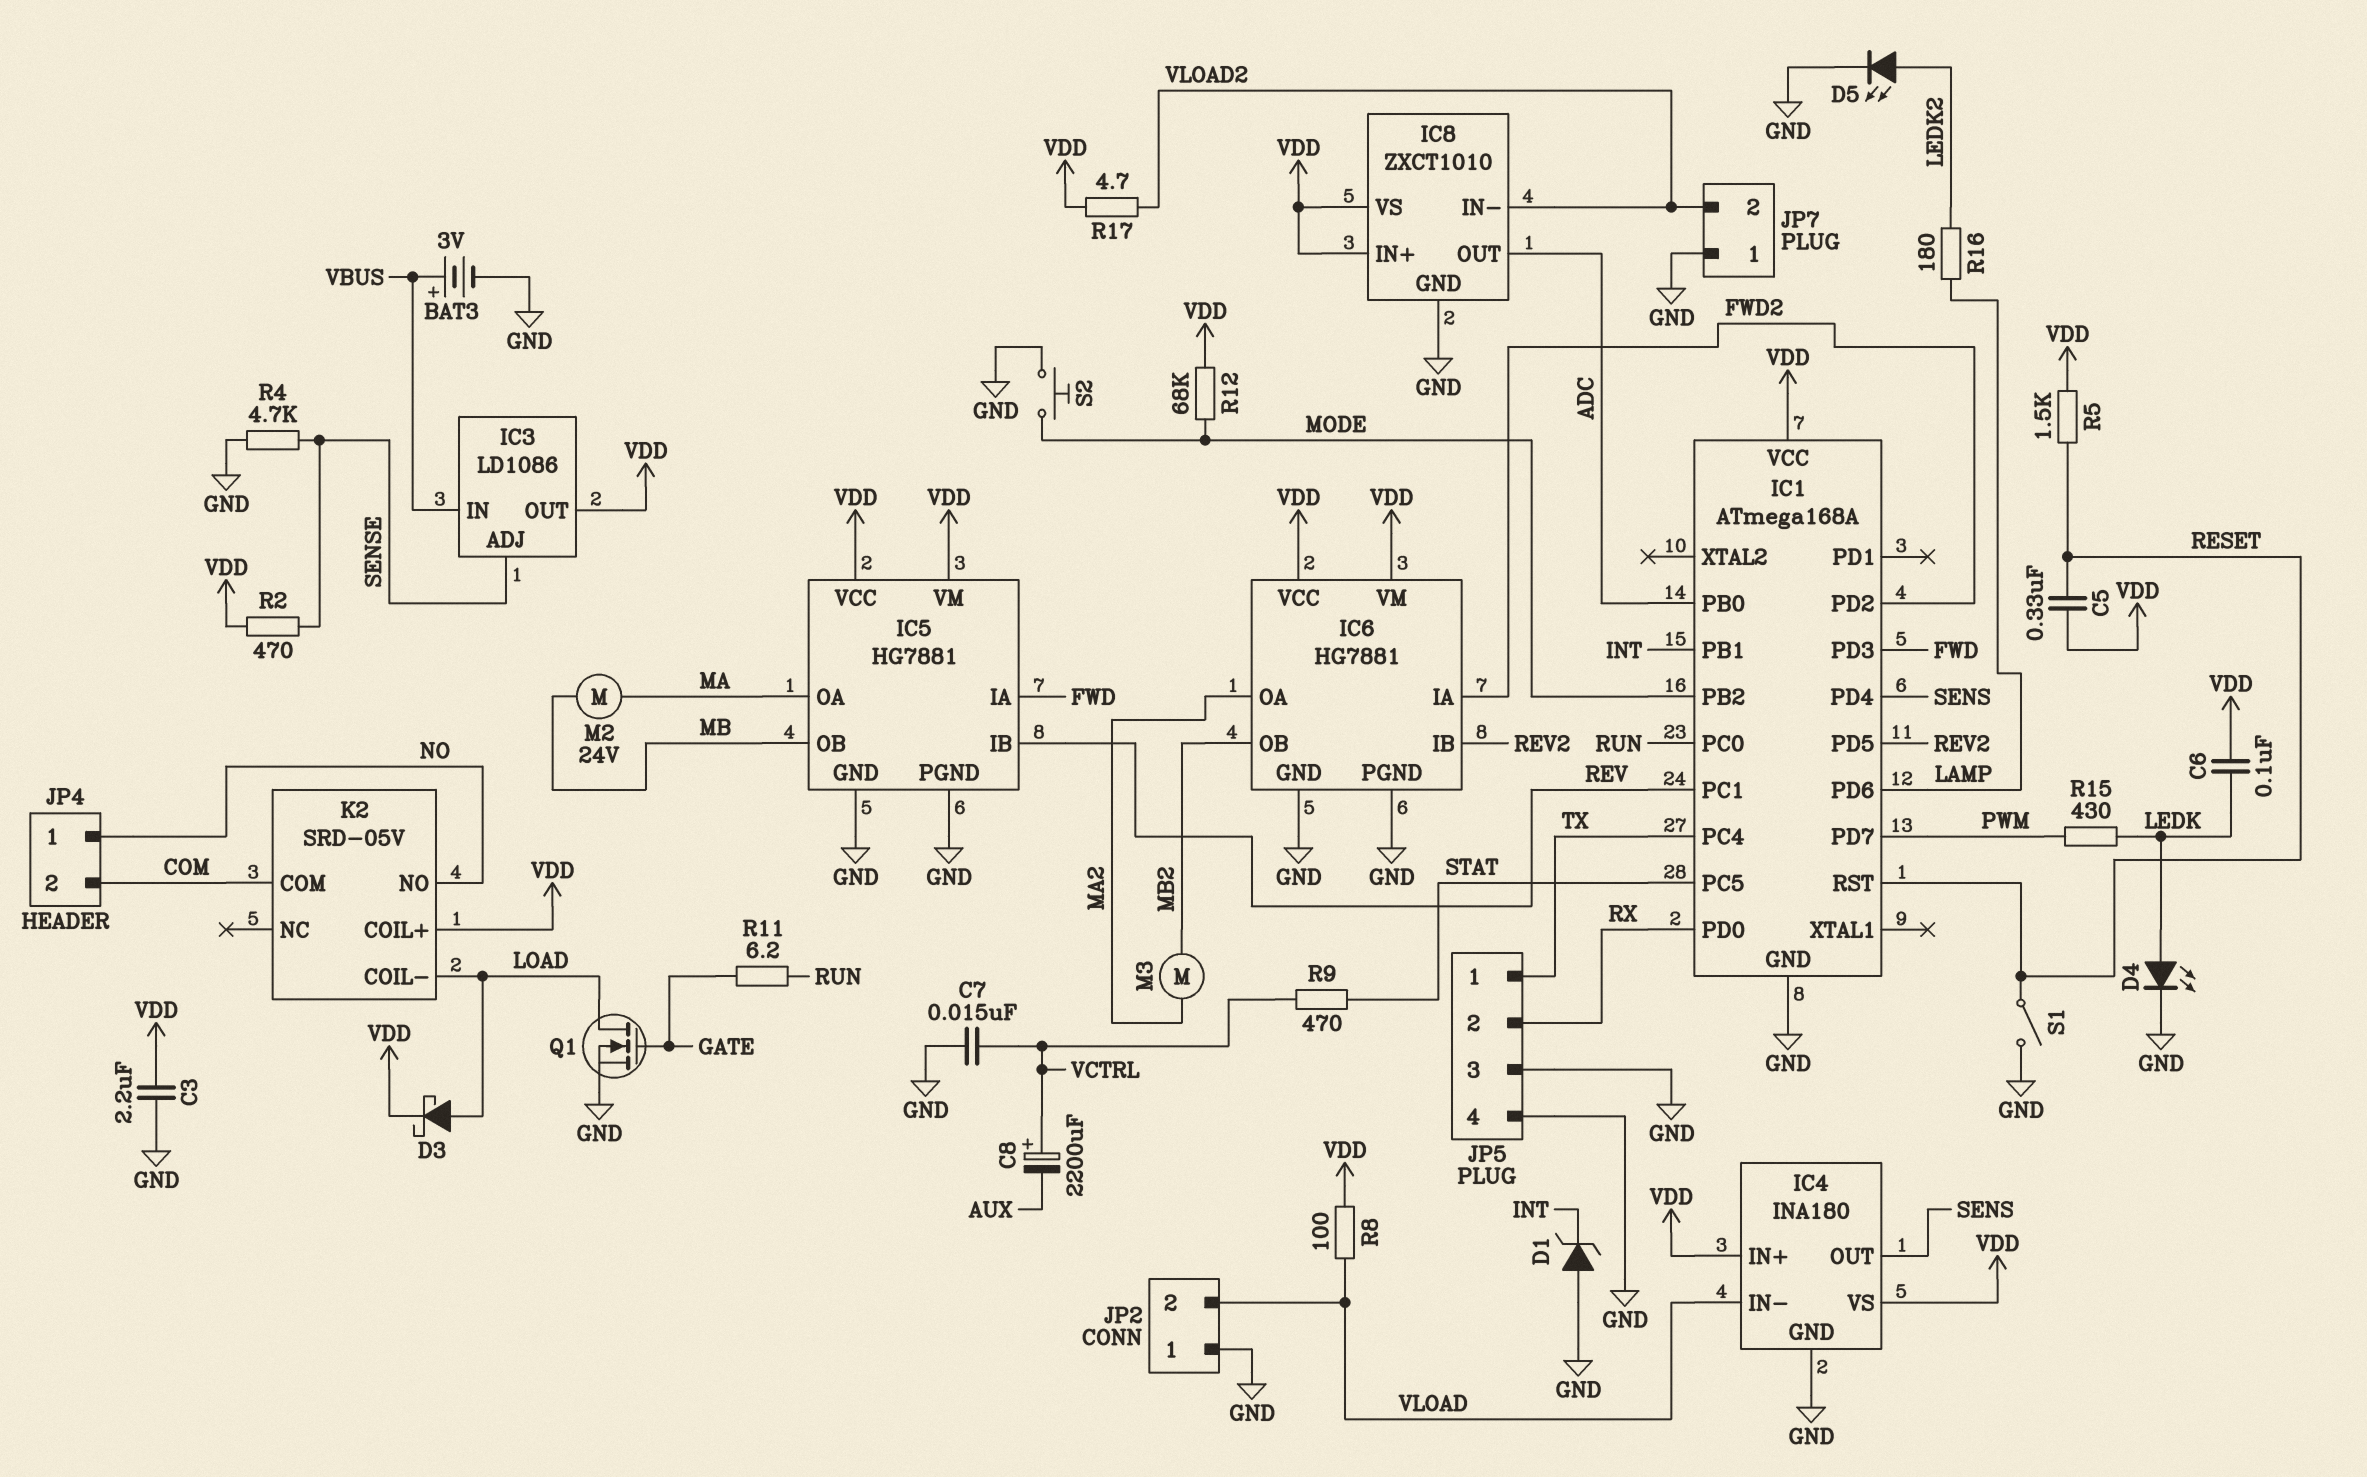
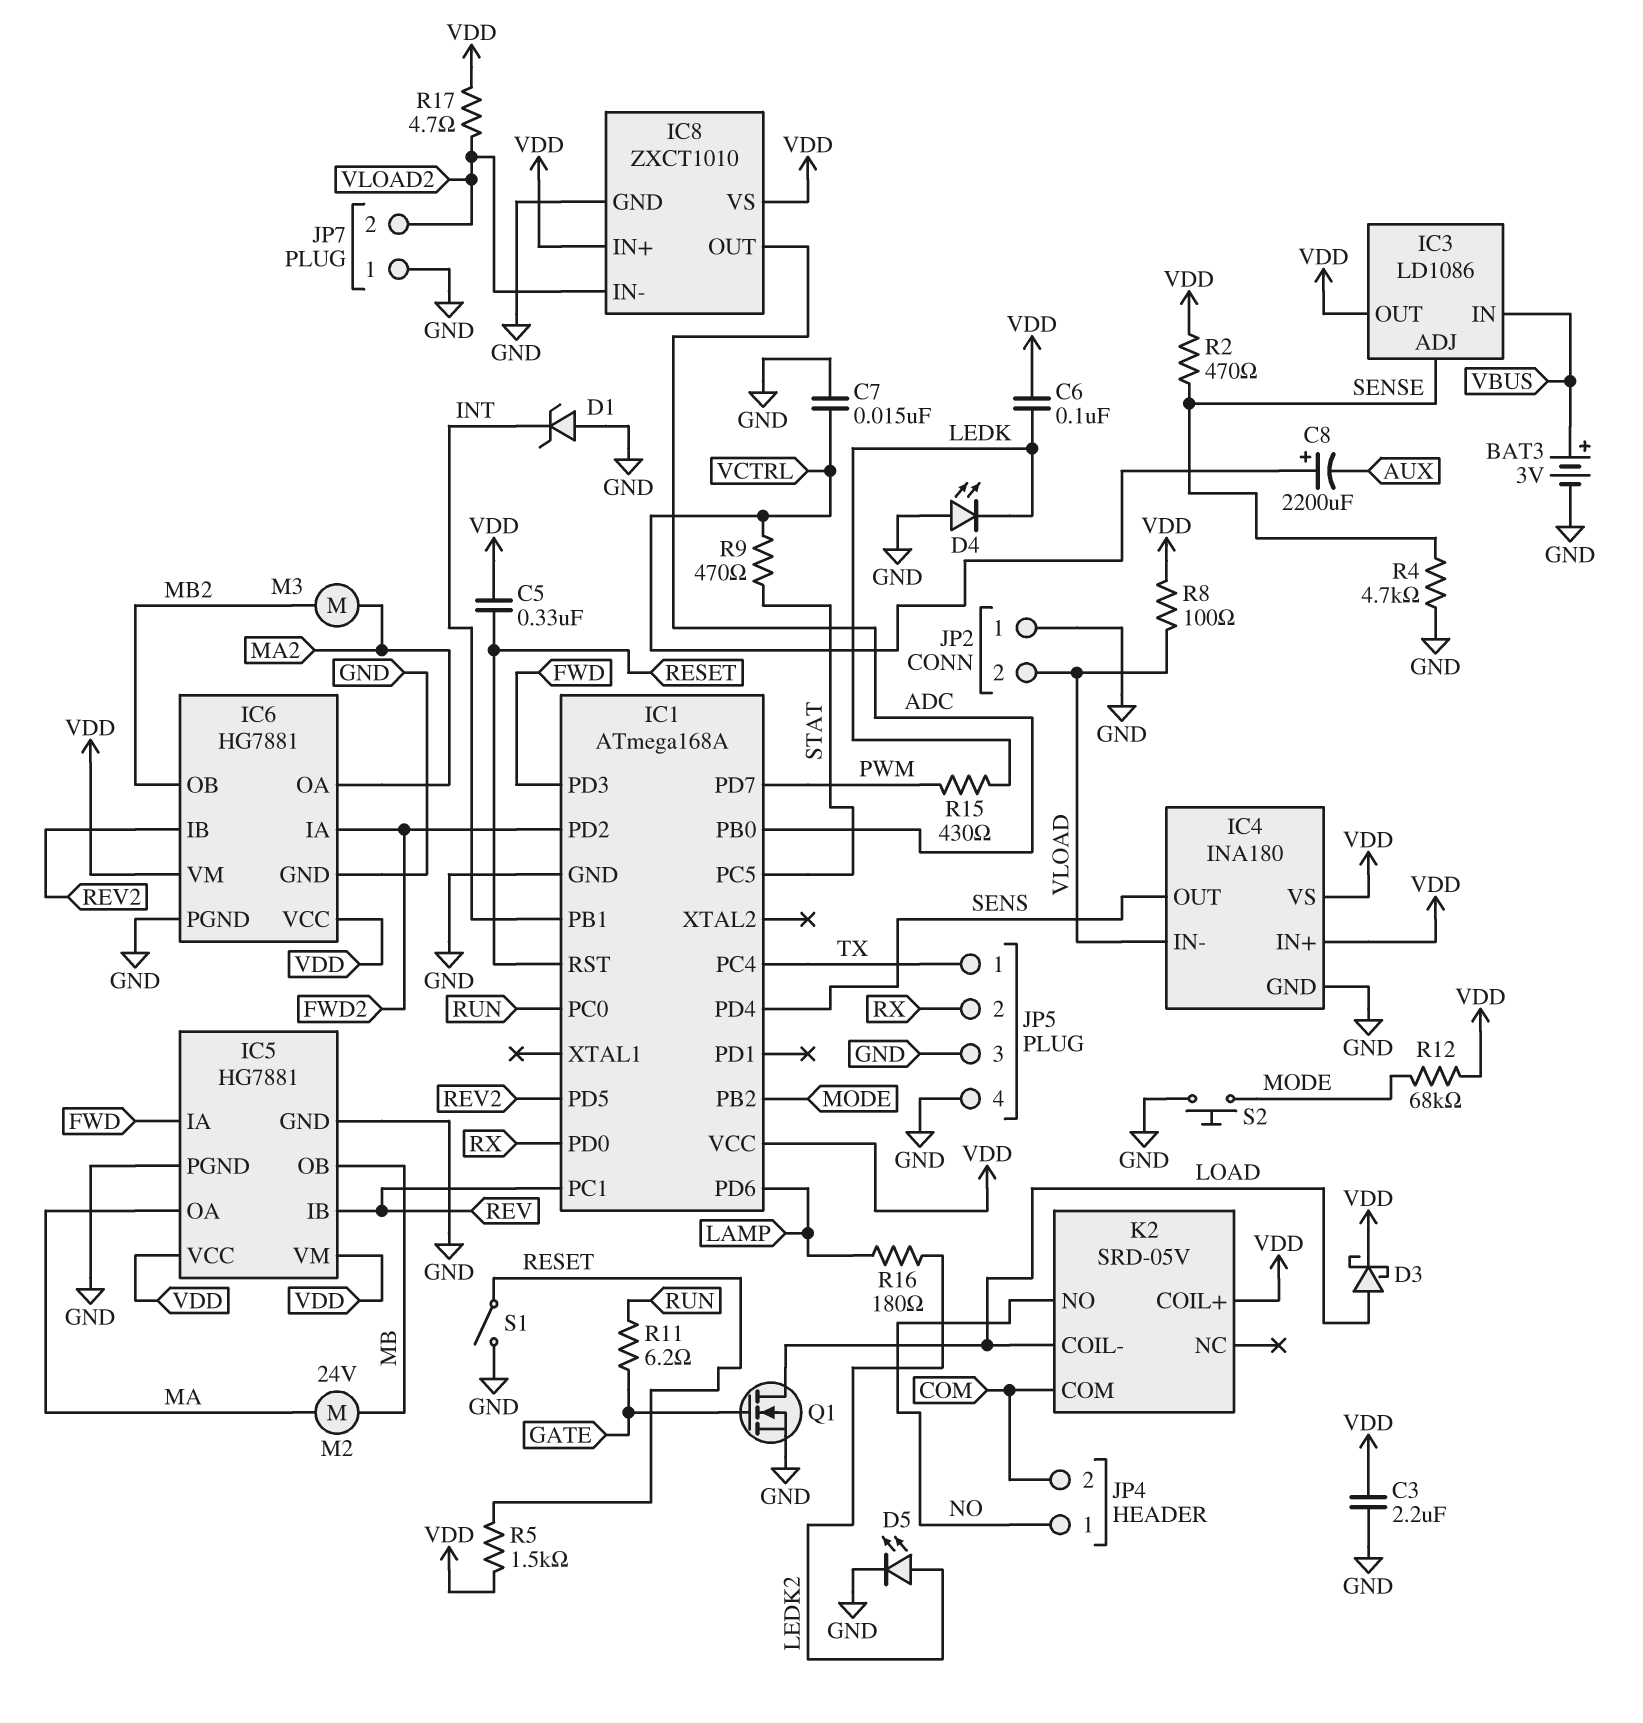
D4: LED (A LEDK, K GND) -> LED (A GND, K LEDK)

